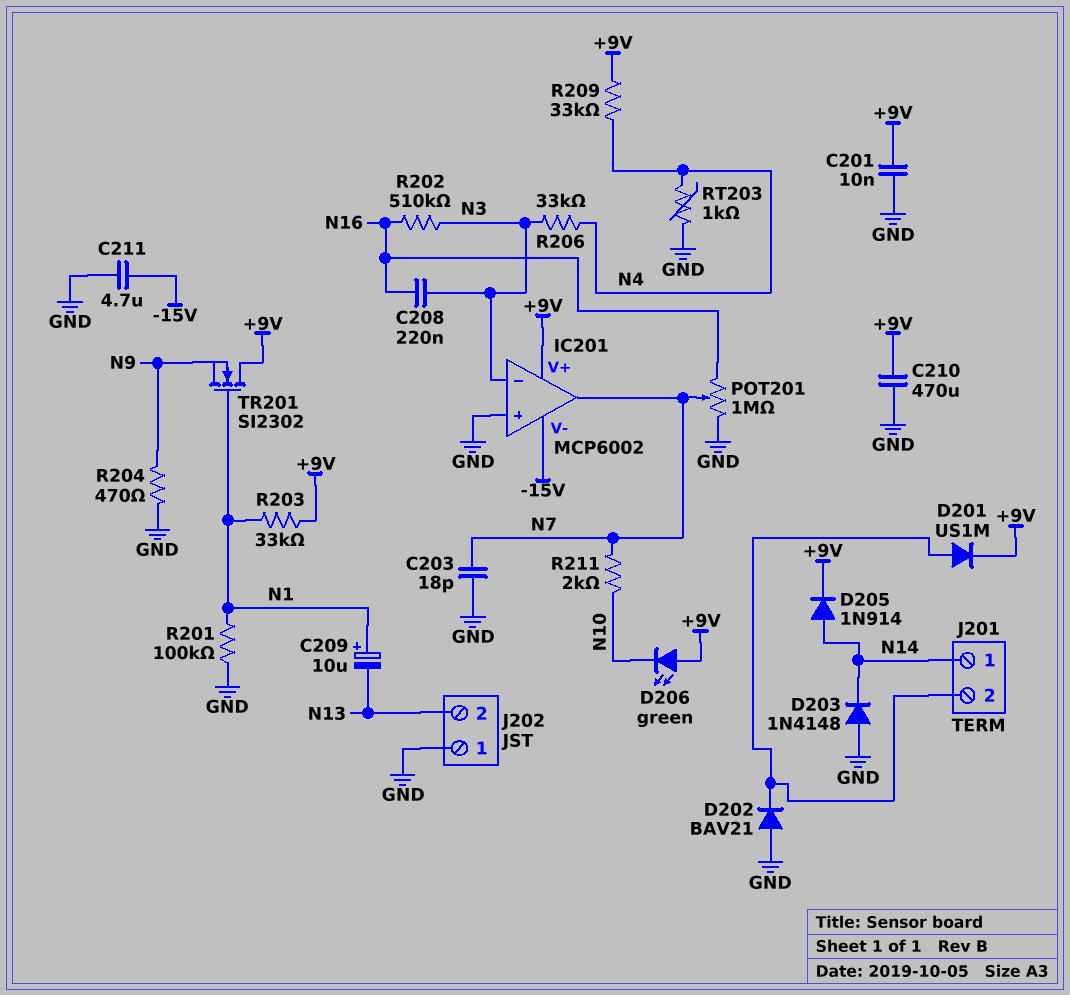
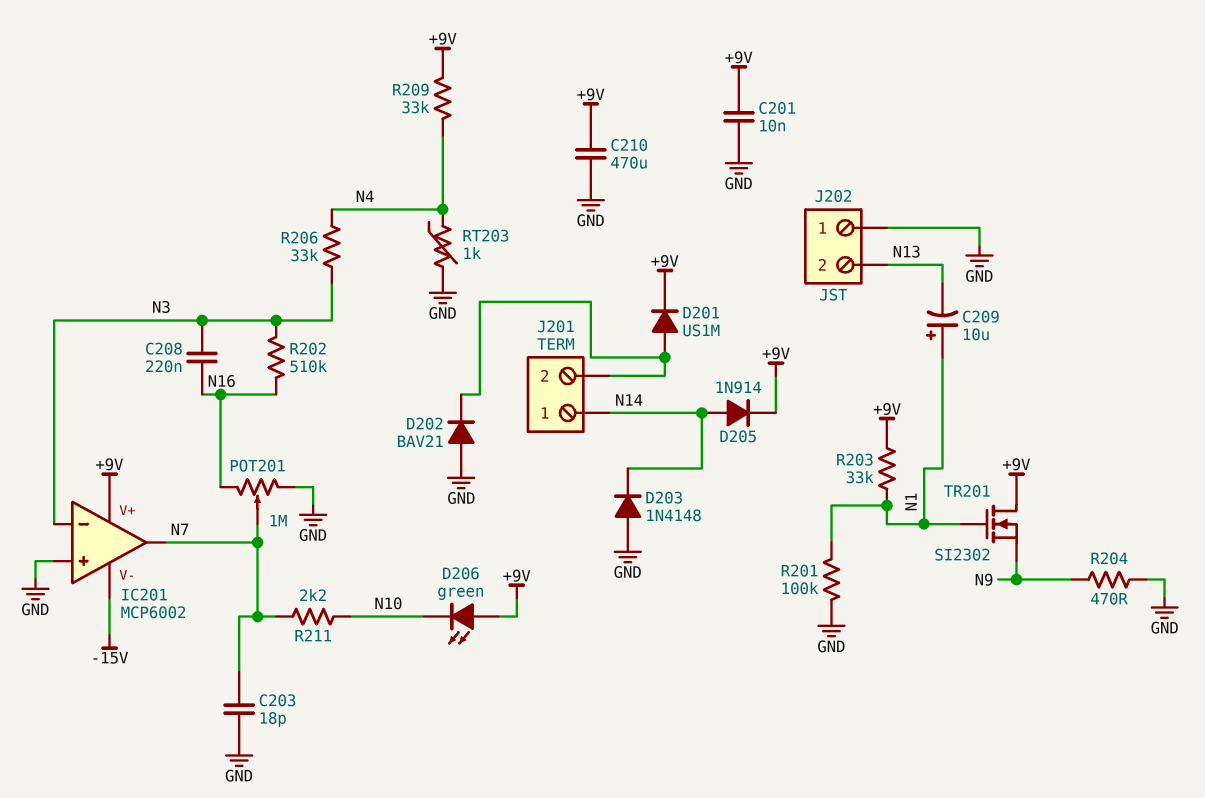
C211: 4.7uF (-15V, GND) -> none
R211: 2k (N7, N10) -> 2.2k (N7, N10)

